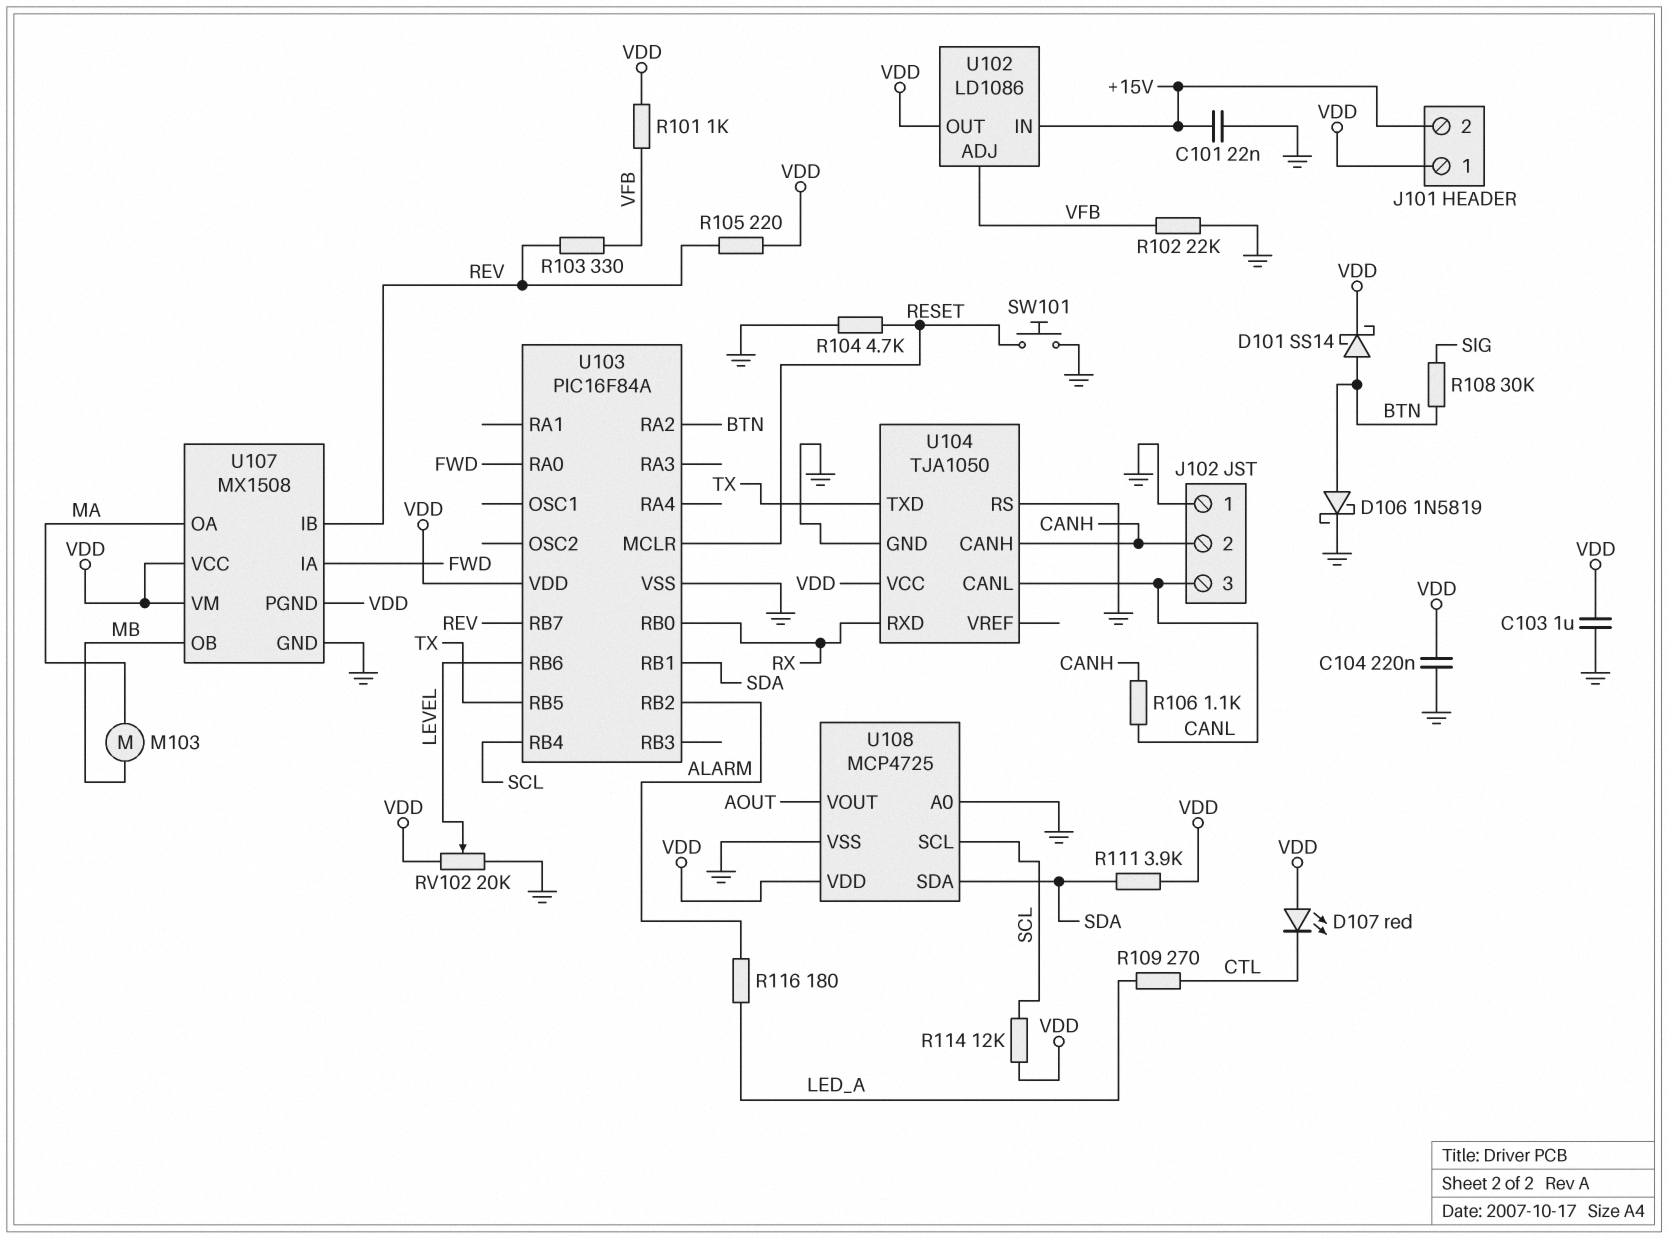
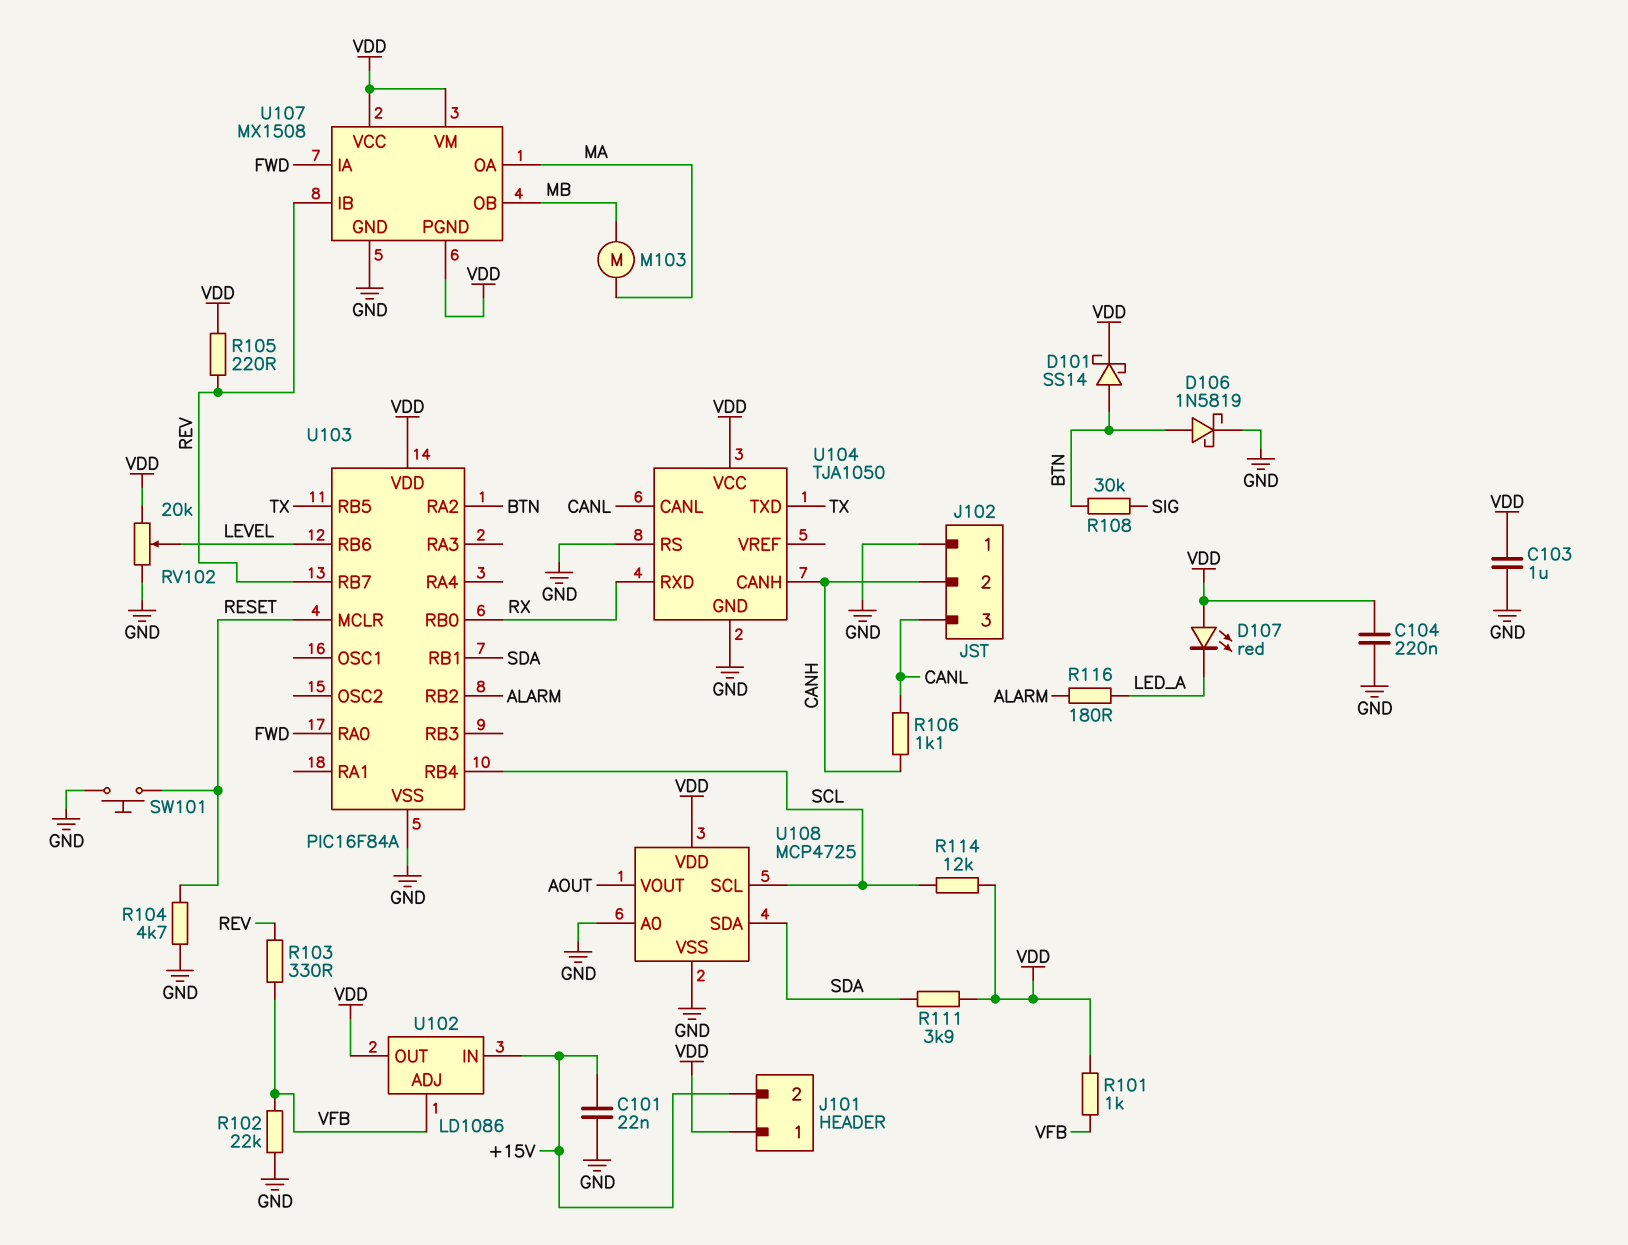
D107: LED red (A VDD, K CTL) -> LED red (A VDD, K LED_A)
R109: 270 (CTL, LED_A) -> none

